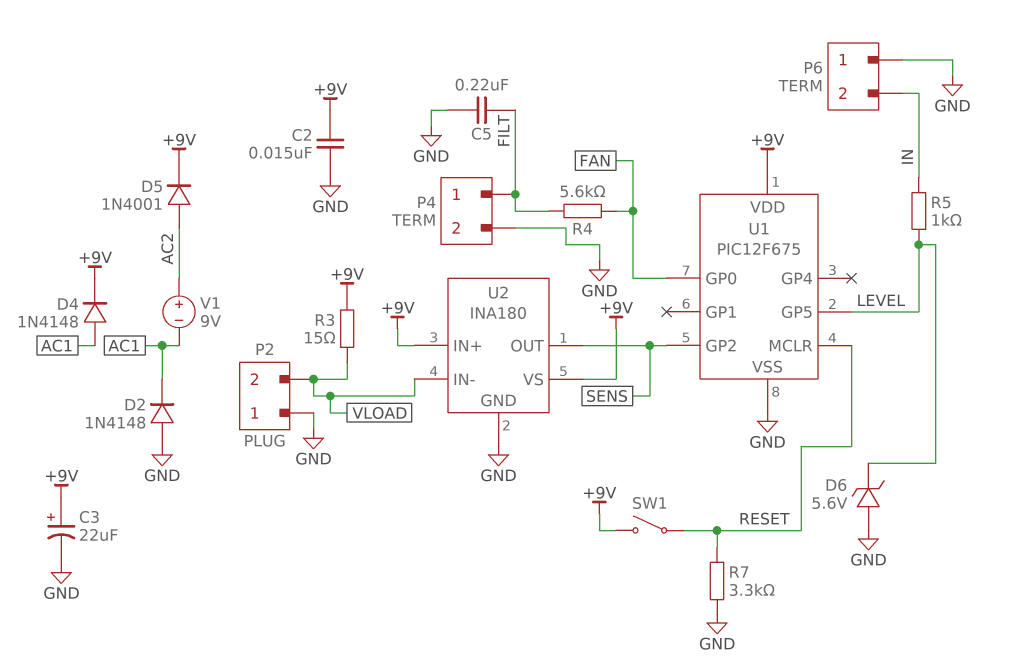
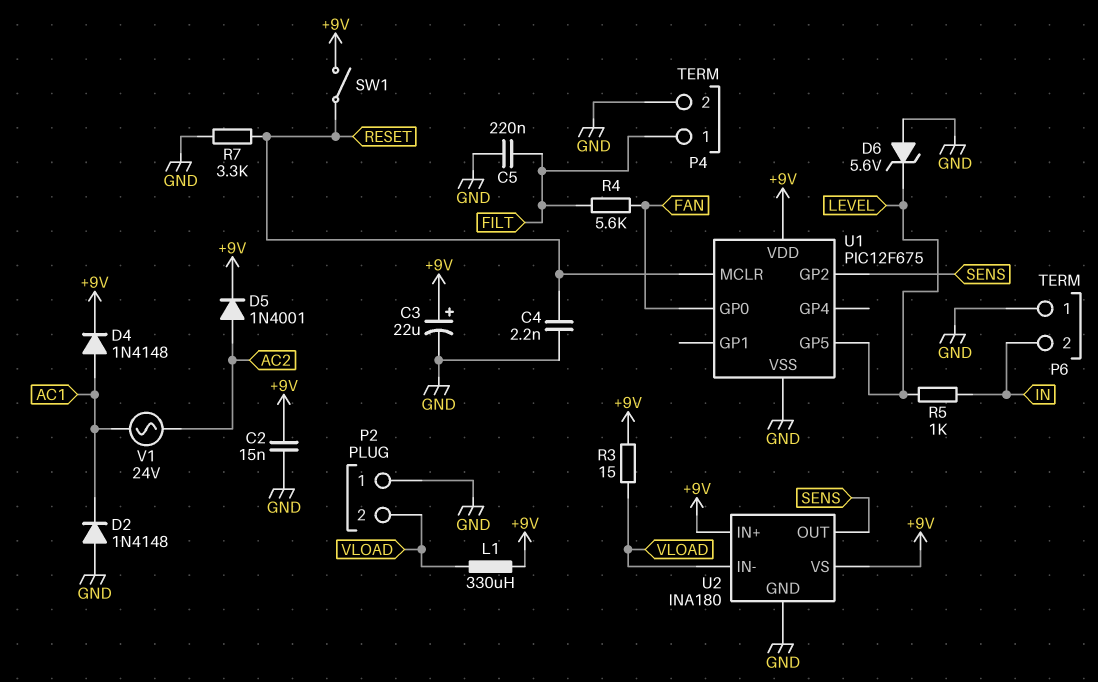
C4: none -> 2.2nF (GND, RESET)
L1: none -> 330uH (+9V, VLOAD)
V1: 9V (plus AC2, minus AC1) -> AC 24V (AC1, AC2)

